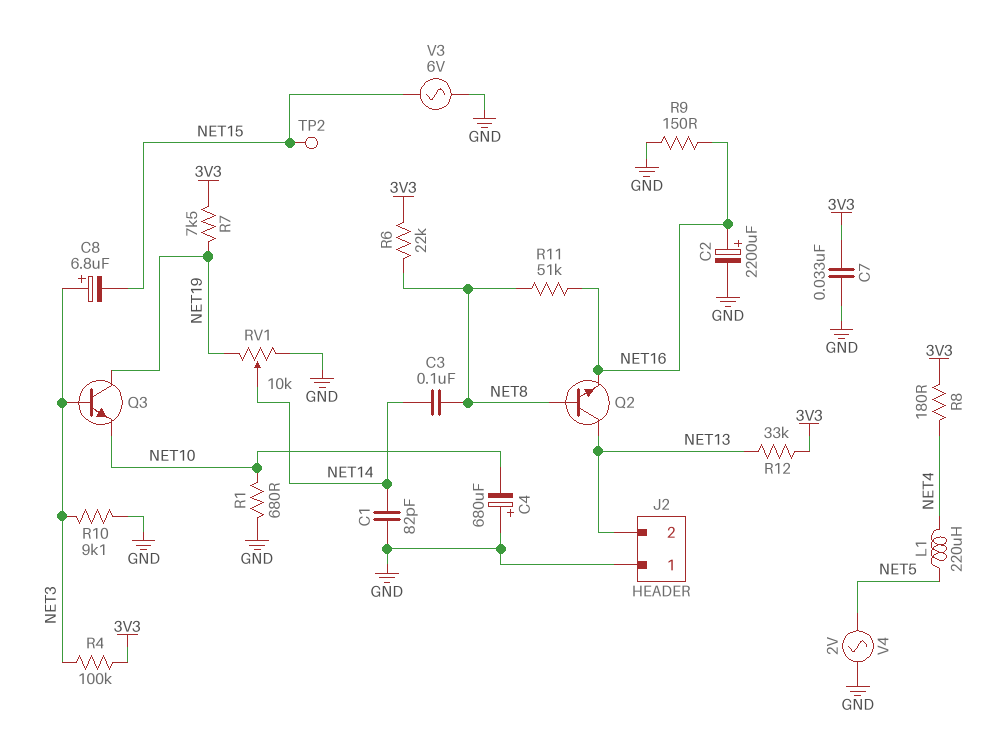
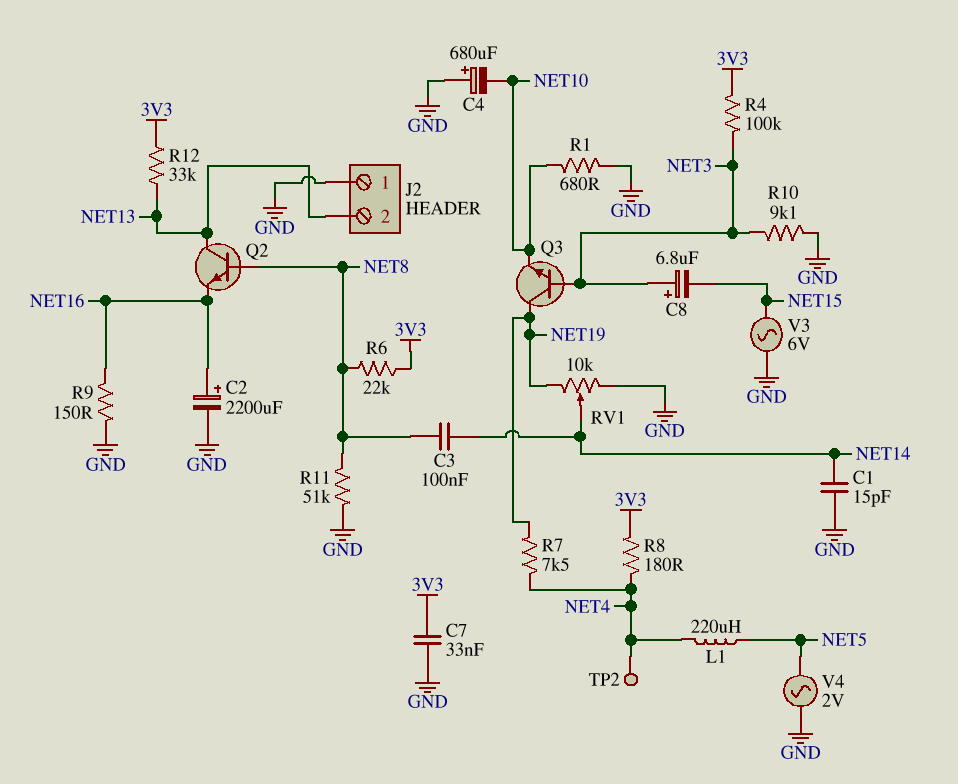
C1: 82pF (GND, NET14) -> 15pF (GND, NET14)
R7: 7.5k (3V3, NET19) -> 7.5k (NET4, NET19)
R11: 51k (NET8, NET16) -> 51k (GND, NET8)
TP2: test point (NET15) -> test point (NET4)

